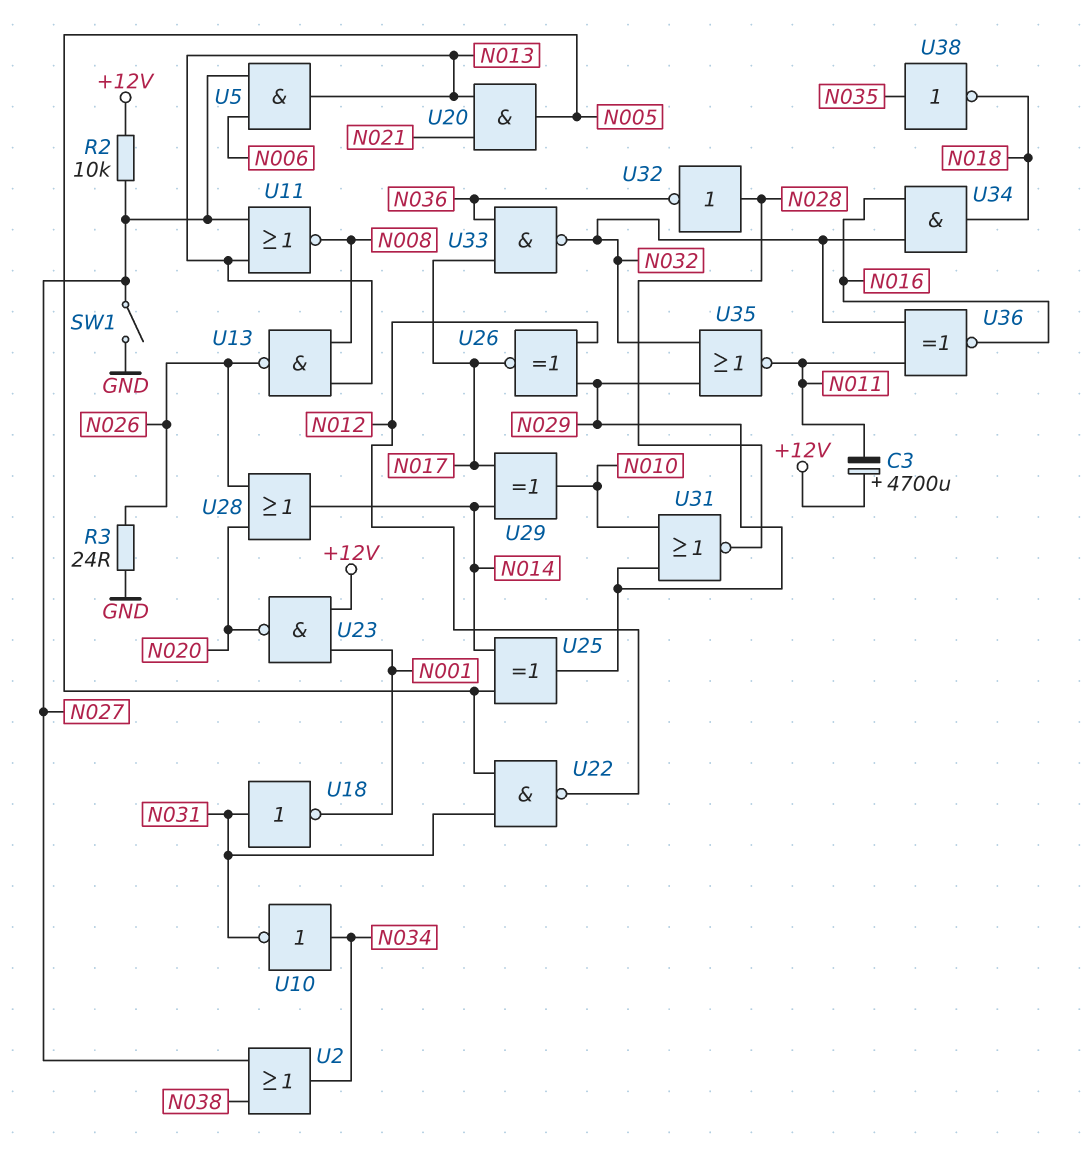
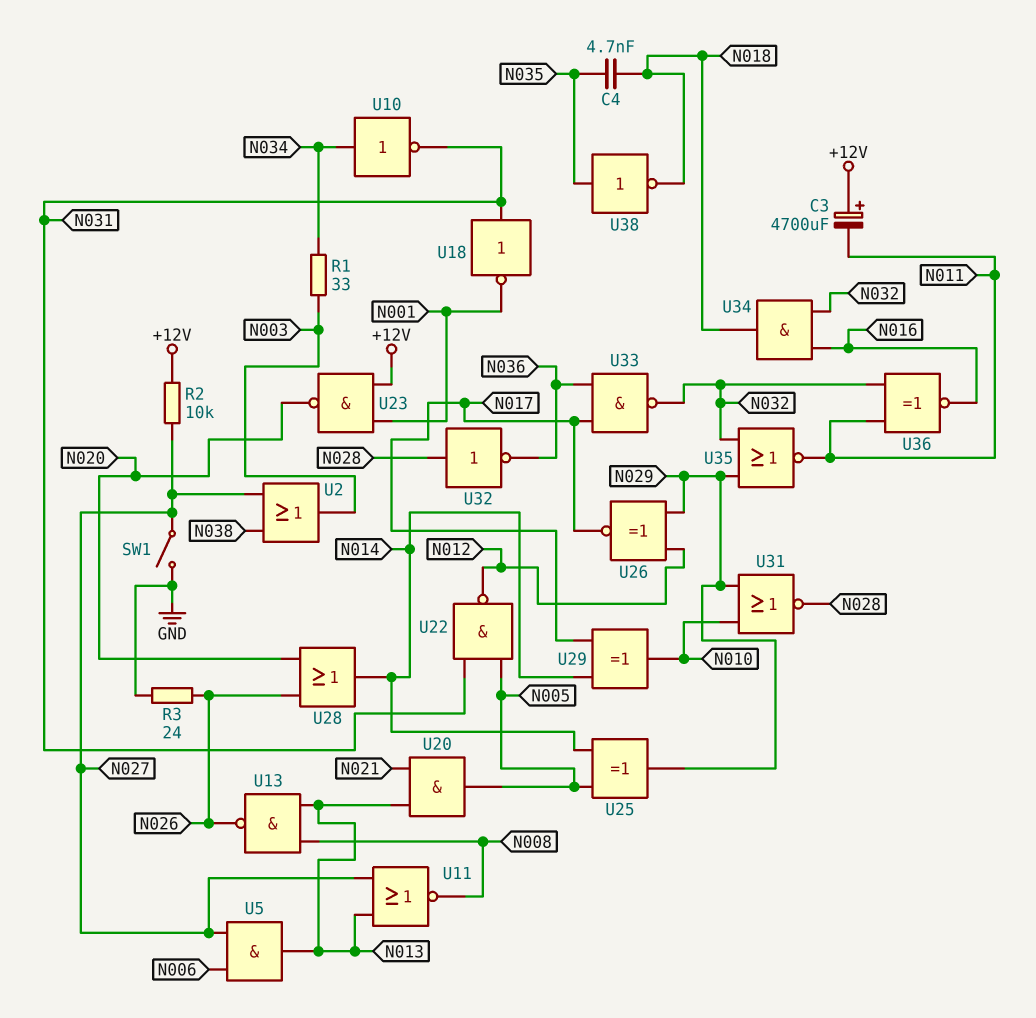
C4: none -> 4.7nF (N018, N035)
R1: none -> 33 (N003, N034)
U2: OR (in N027, in N038, out N034) -> OR (in N027, in N038, out N003)

